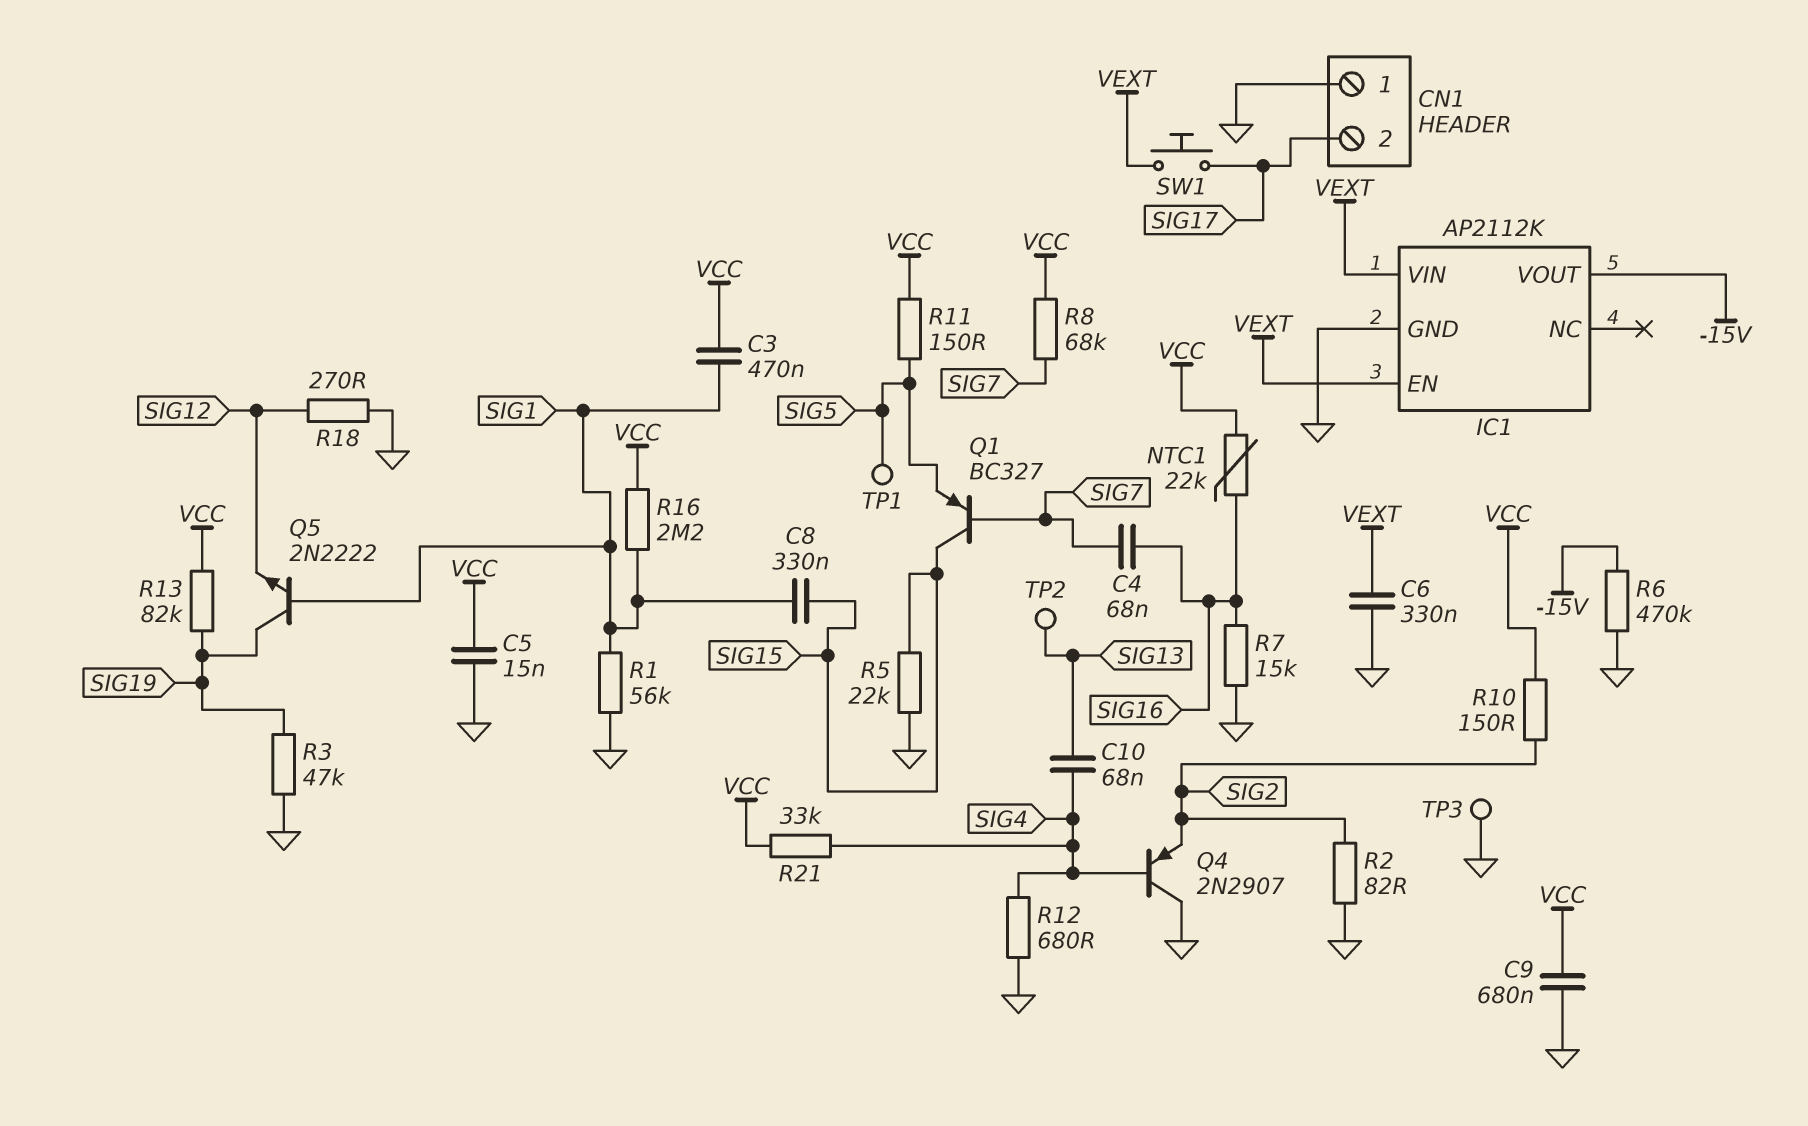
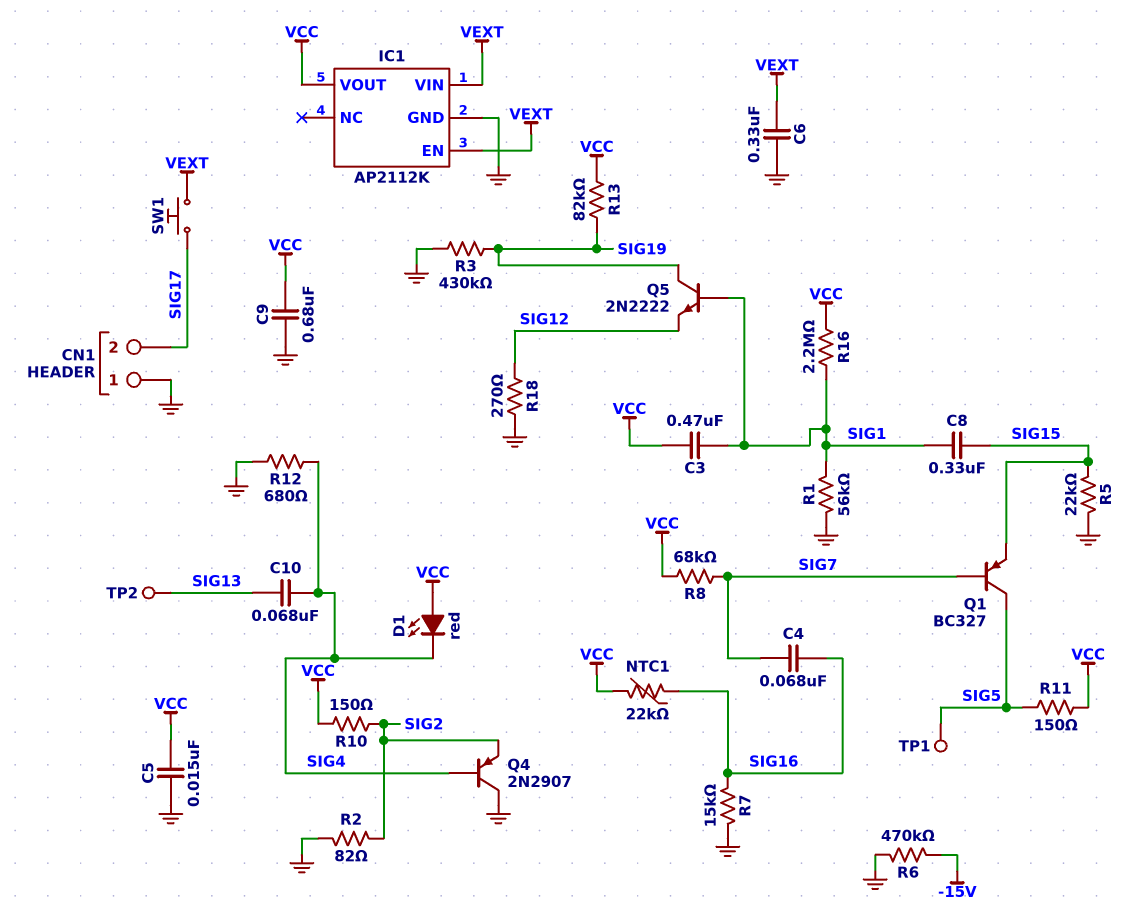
D1: none -> LED red (A VCC, K SIG4)
IC1 pin VOUT: -15V -> VCC
Q1: PNP BC327 (B SIG7, C SIG15, E SIG5) -> PNP BC327 (B SIG7, C SIG5, E SIG15)
R3: 47k (GND, SIG19) -> 430k (GND, SIG19)
R21: 33k (SIG4, VCC) -> none
TP3: test point (GND) -> none

